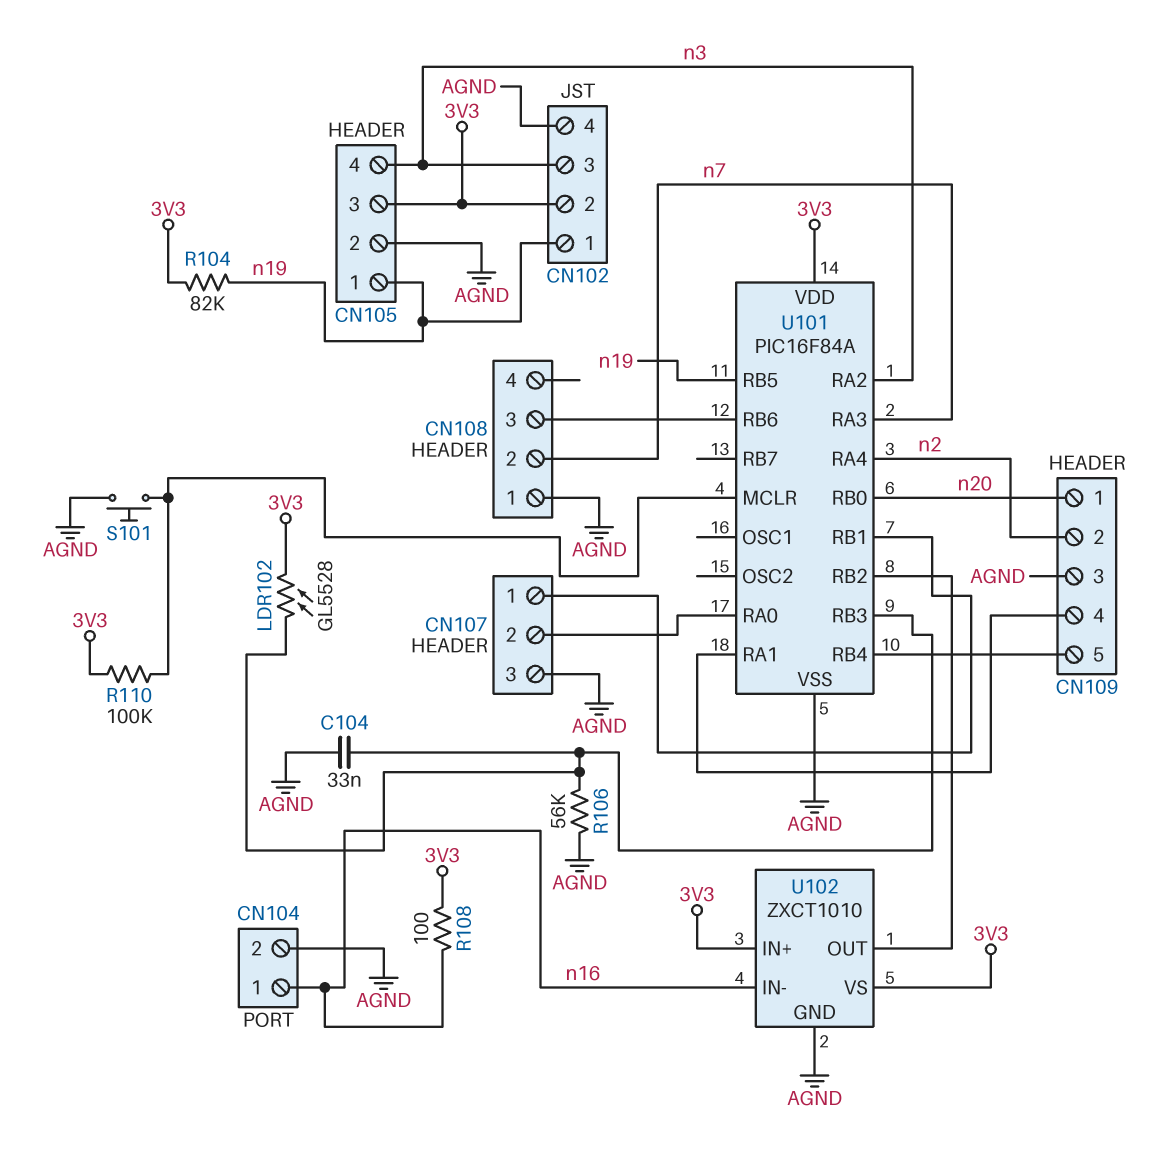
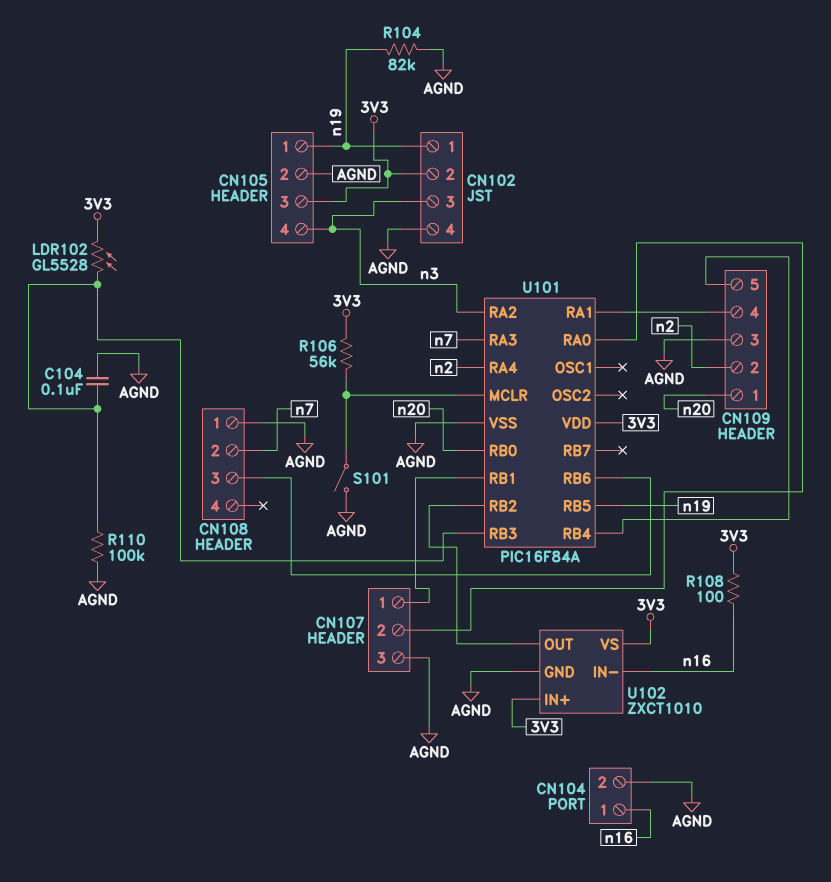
C104: 33nF (AGND, U101/RB3) -> 100nF (AGND, U101/RB3)
R104: 82k (3V3, n19) -> 82k (AGND, n19)
R106: 56k (AGND, U101/RB3) -> 56k (3V3, U101/MCLR)
R110: 100k (3V3, U101/MCLR) -> 100k (AGND, U101/RB3)
S101: button (AGND, U101/MCLR) -> switch (AGND, U101/MCLR)

